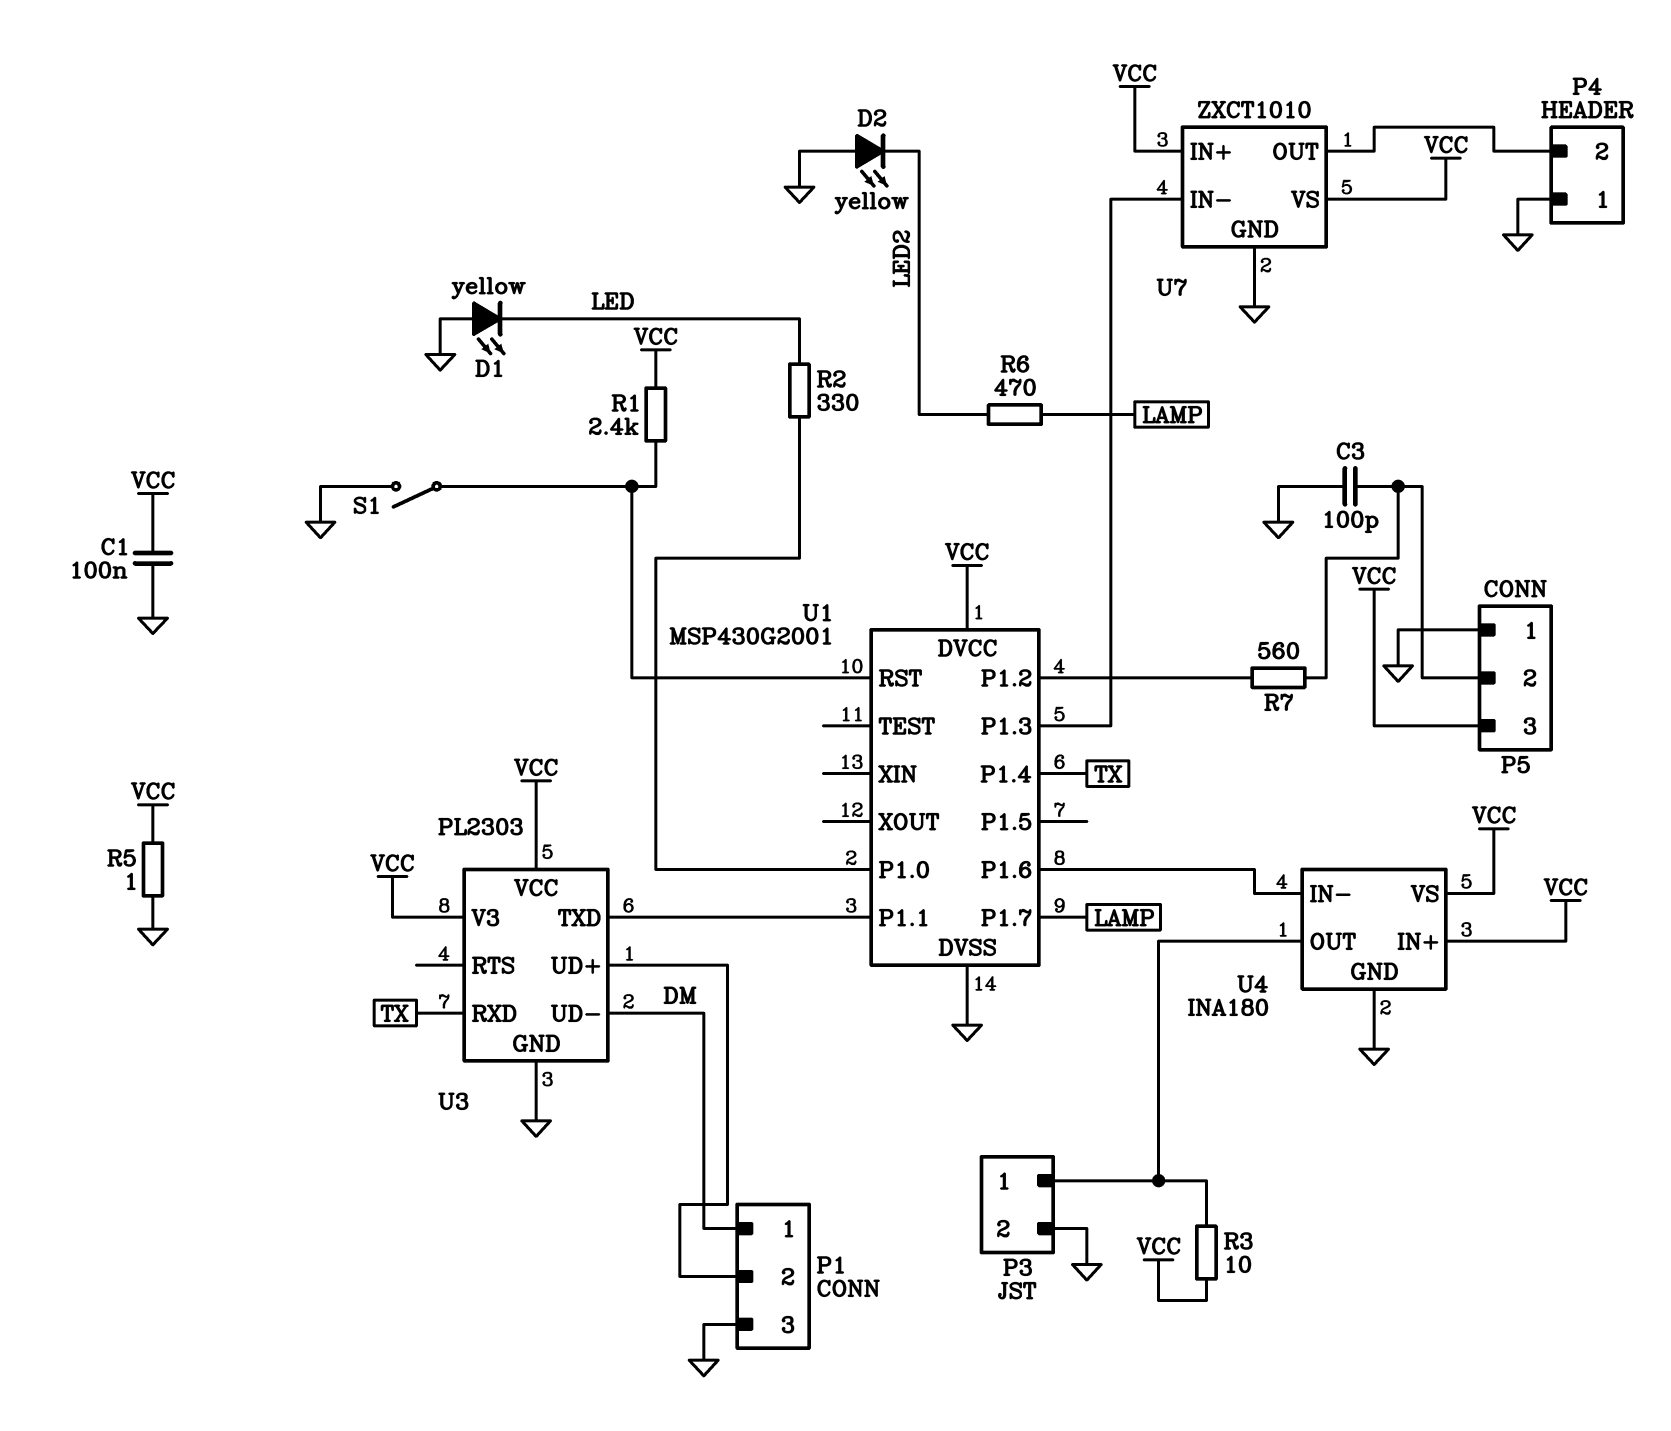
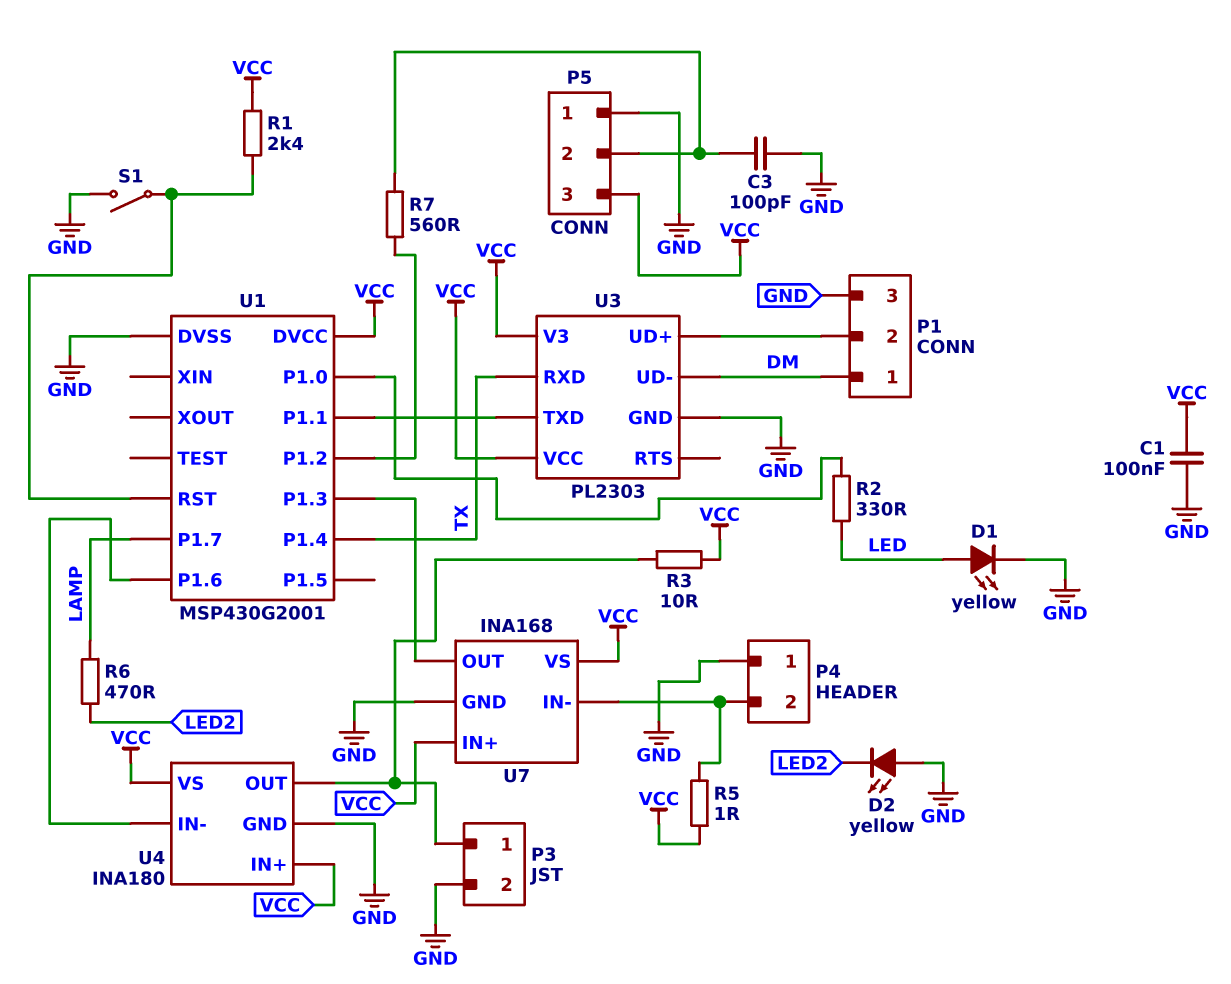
D1: LED yellow (A GND, K LED) -> LED yellow (A LED, K GND)
R5: 1 (GND, VCC) -> 1 (P4/2, VCC)
U7: ZXCT1010 -> INA168
U7 pin IN-: U1/P1.3 -> P4/2
U7 pin OUT: P4/2 -> U1/P1.3

